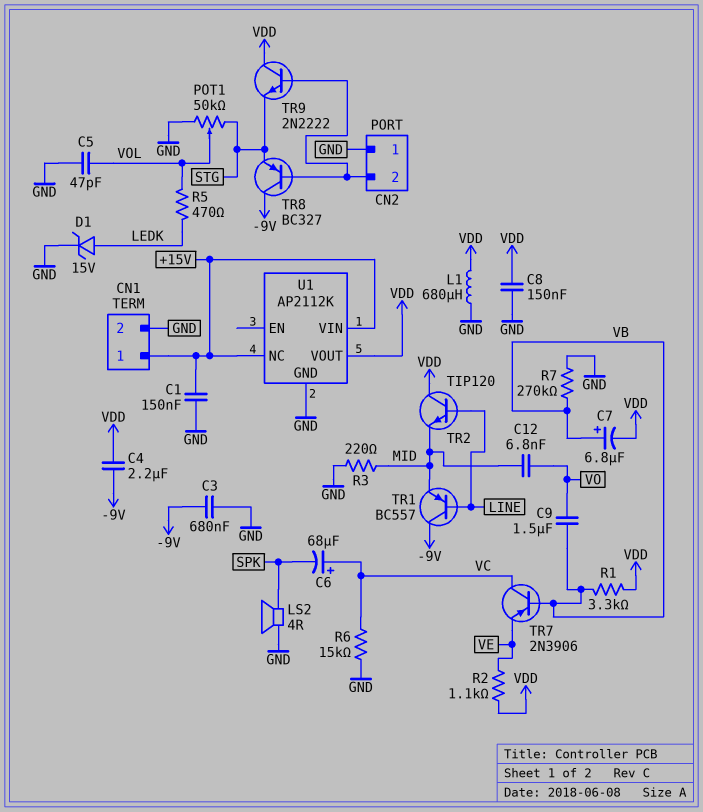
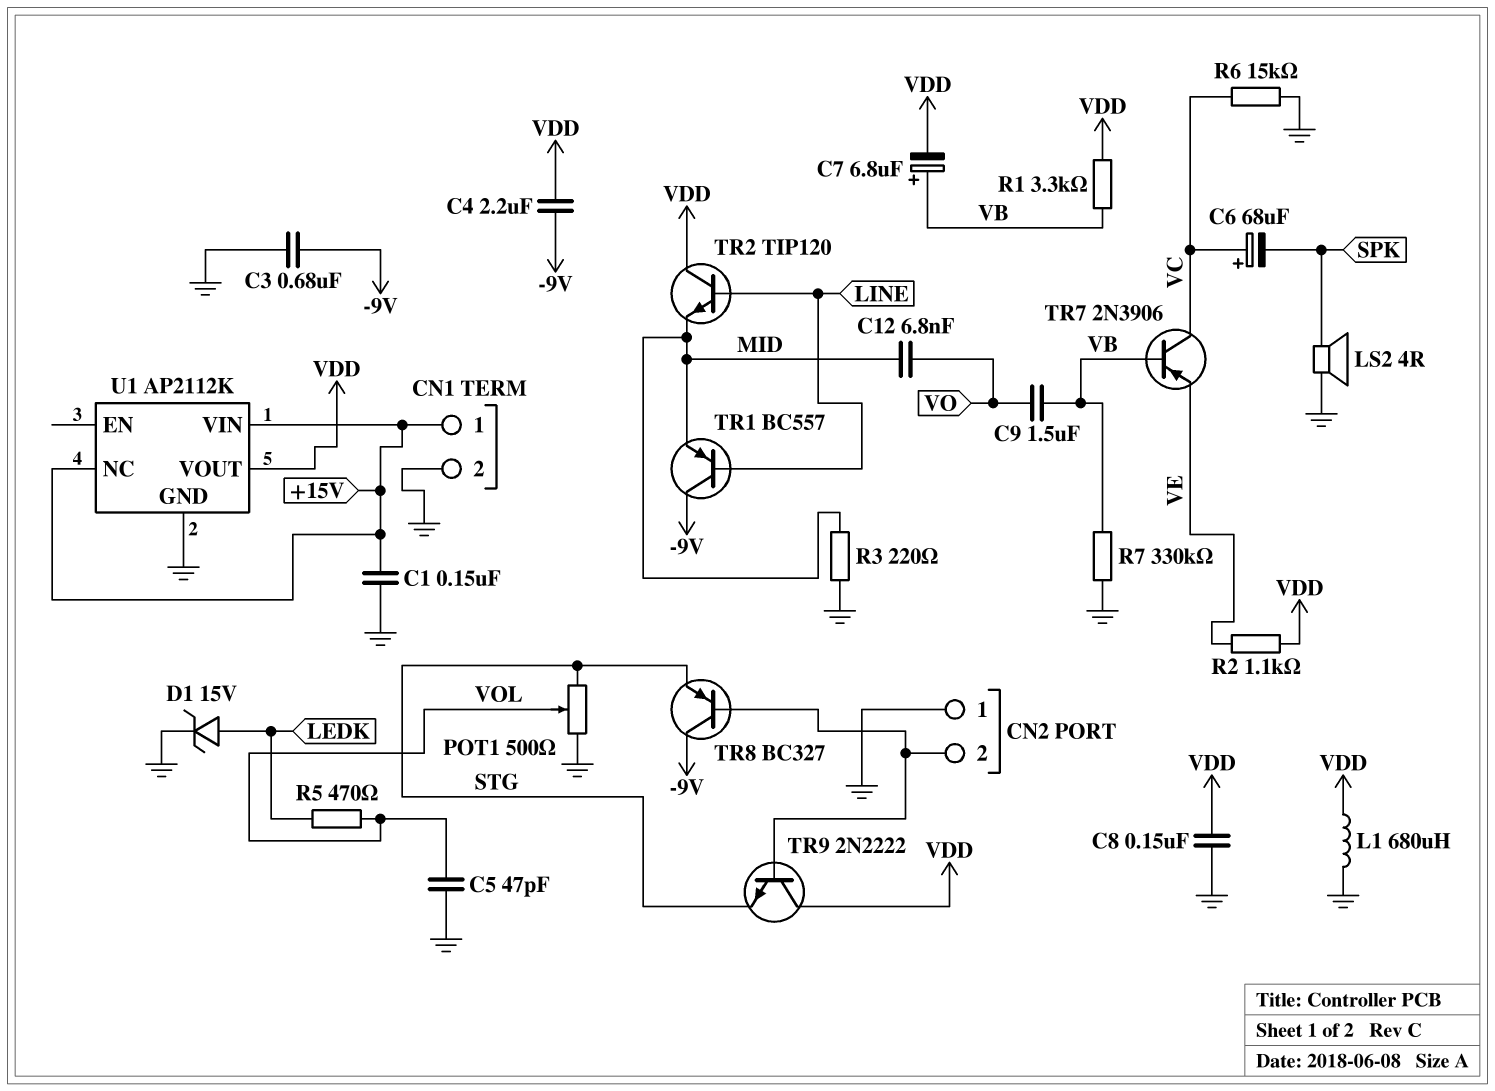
POT1: 50k (GND, STG, wiper VOL) -> 500 (GND, STG, wiper VOL)
R7: 270k (GND, VB) -> 330k (GND, VB)

